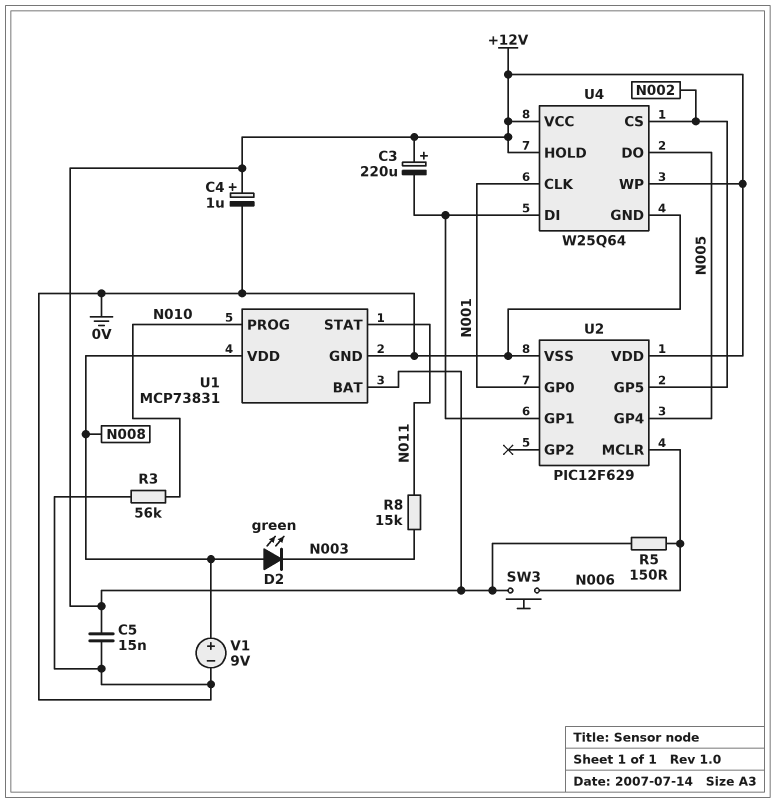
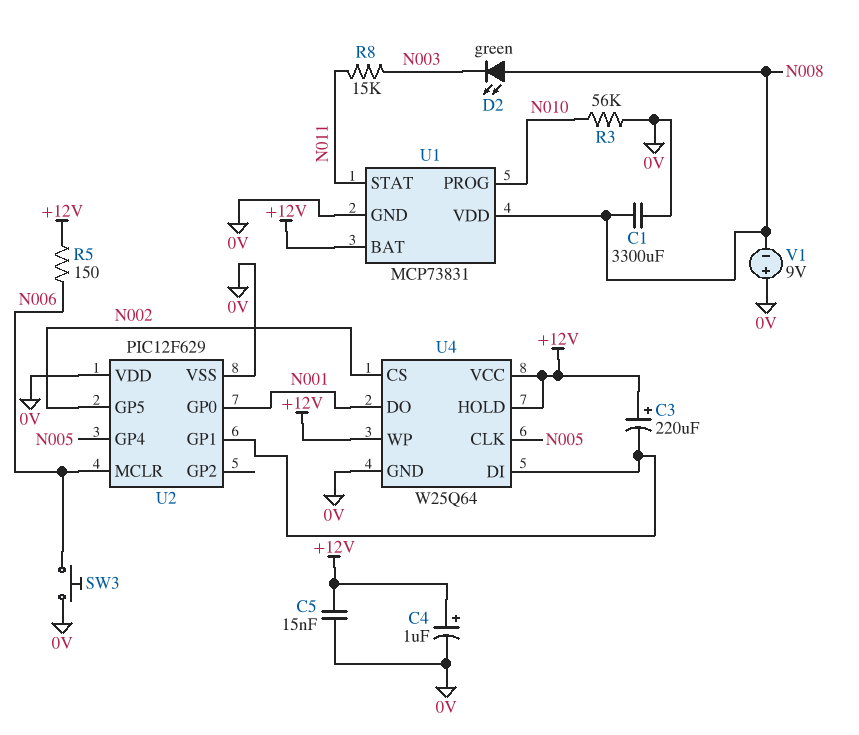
C1: none -> 3300uF (0V, N008)
SW3: button (+12V, N006) -> button (0V, N006)
U2 pin VDD: +12V -> 0V
U4 pin CLK: N001 -> N005
U4 pin DO: N005 -> N001
V1: 9V (plus N008, minus 0V) -> 9V (plus 0V, minus N008)

